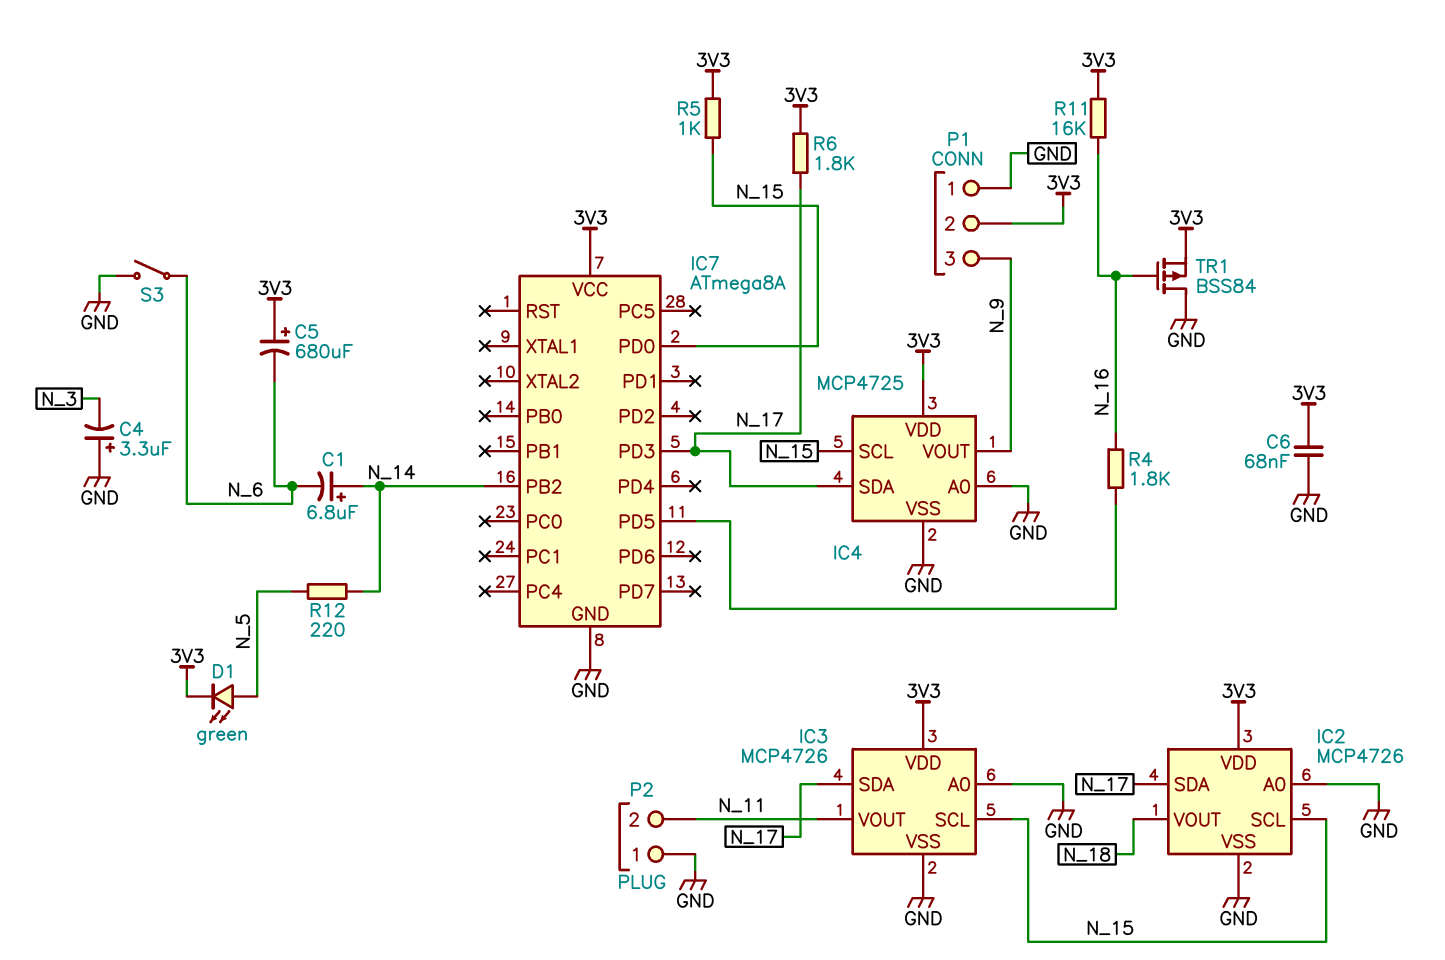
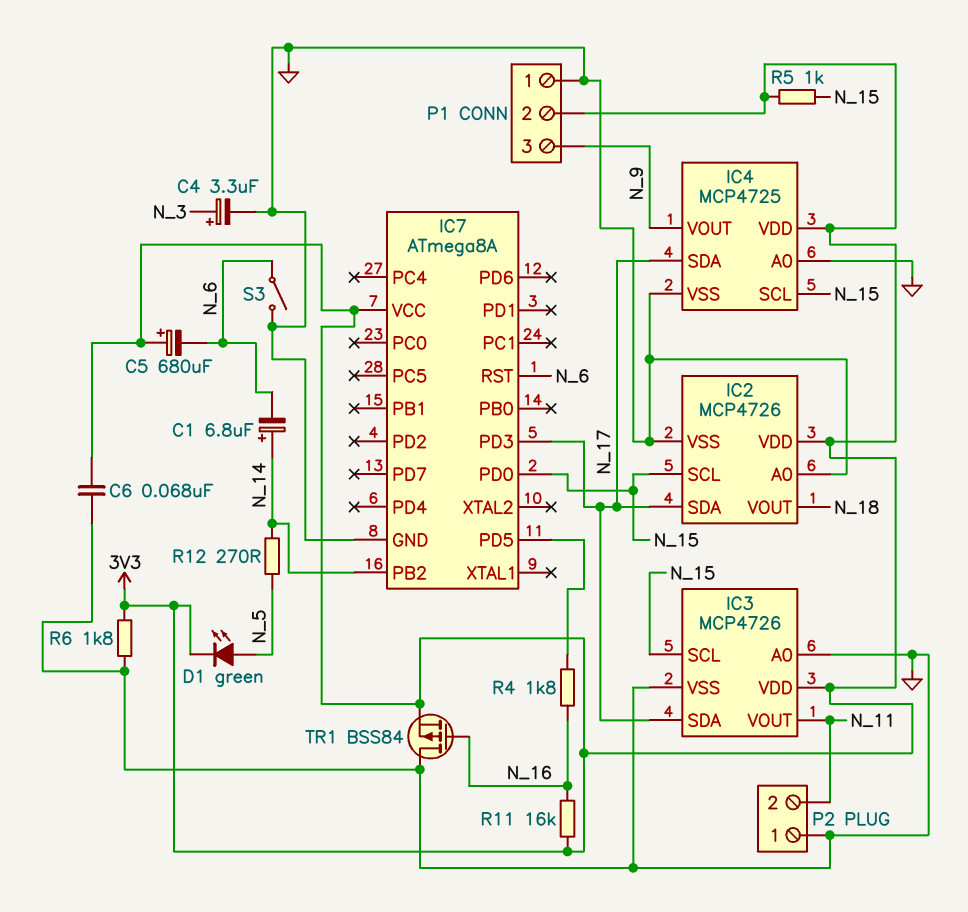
C4: 3.3uF (plus GND, minus N_3) -> 3.3uF (plus N_3, minus GND)
IC7 pin RST: none -> N_6
R6: 1.8k (3V3, N_17) -> 1.8k (3V3, GND)
R12: 220 (N_5, N_14) -> 270 (N_5, N_14)

